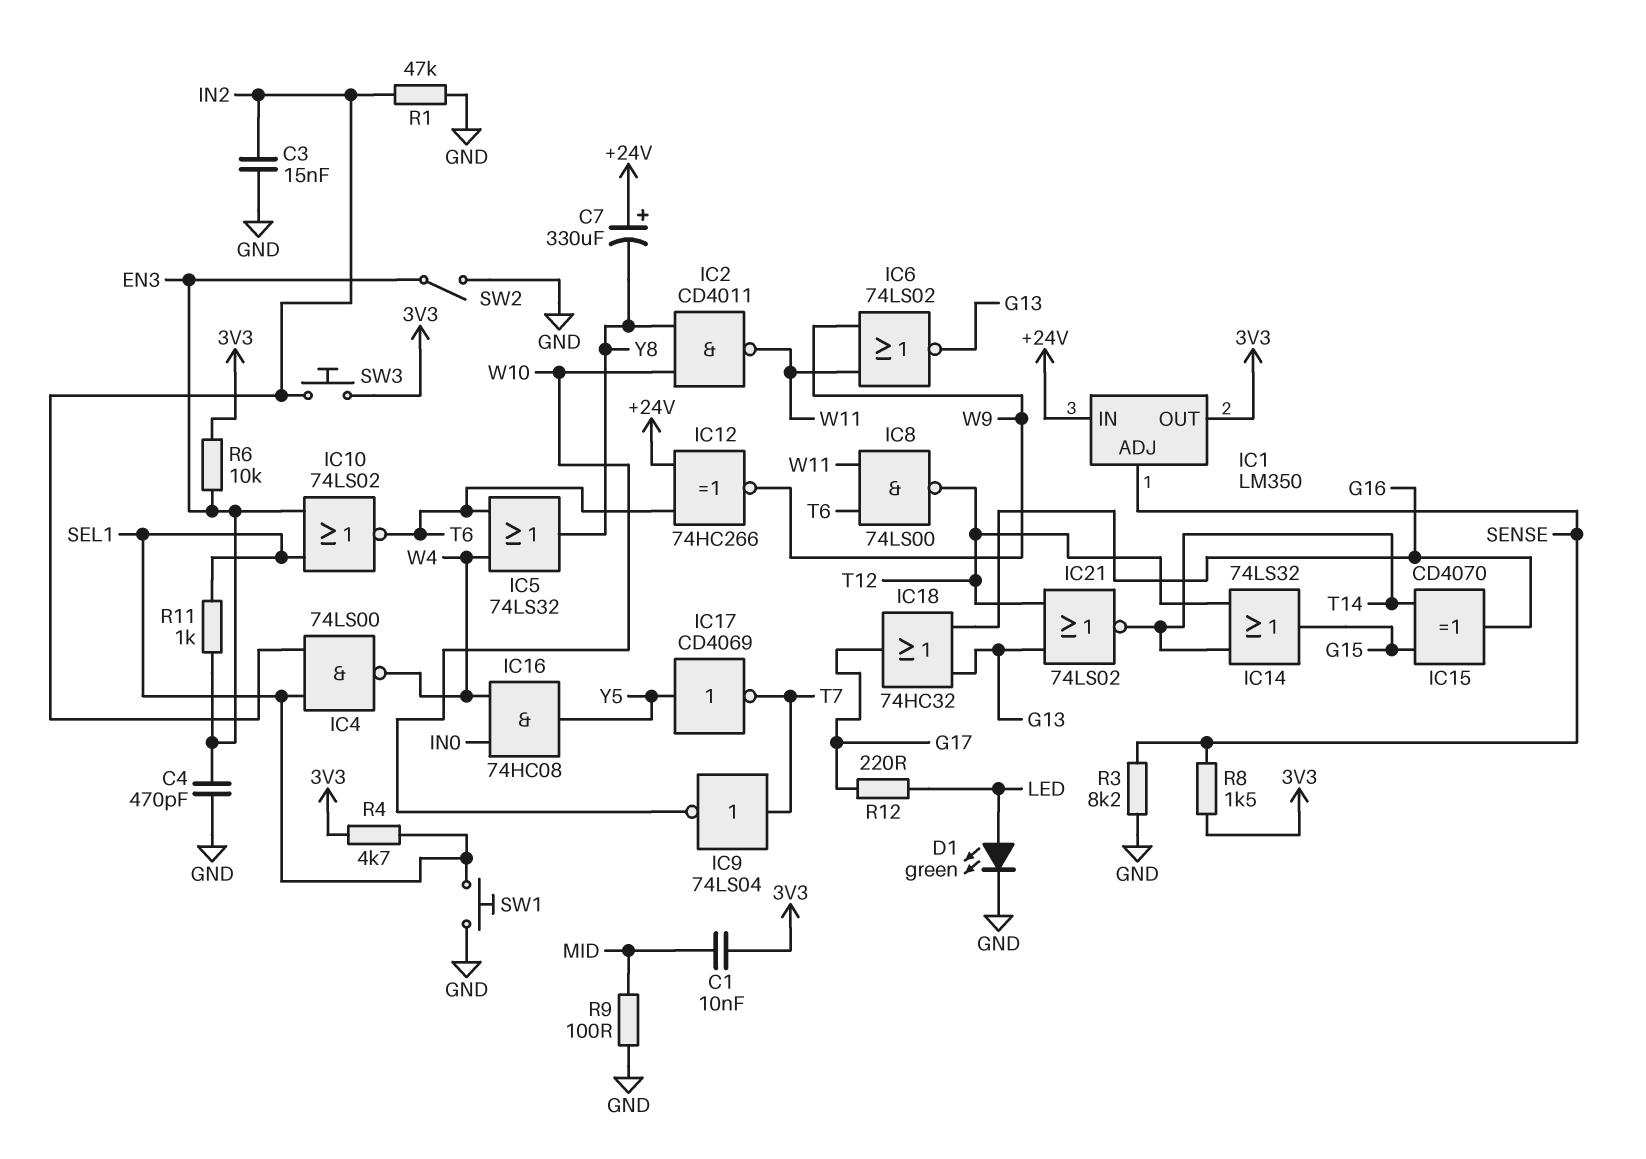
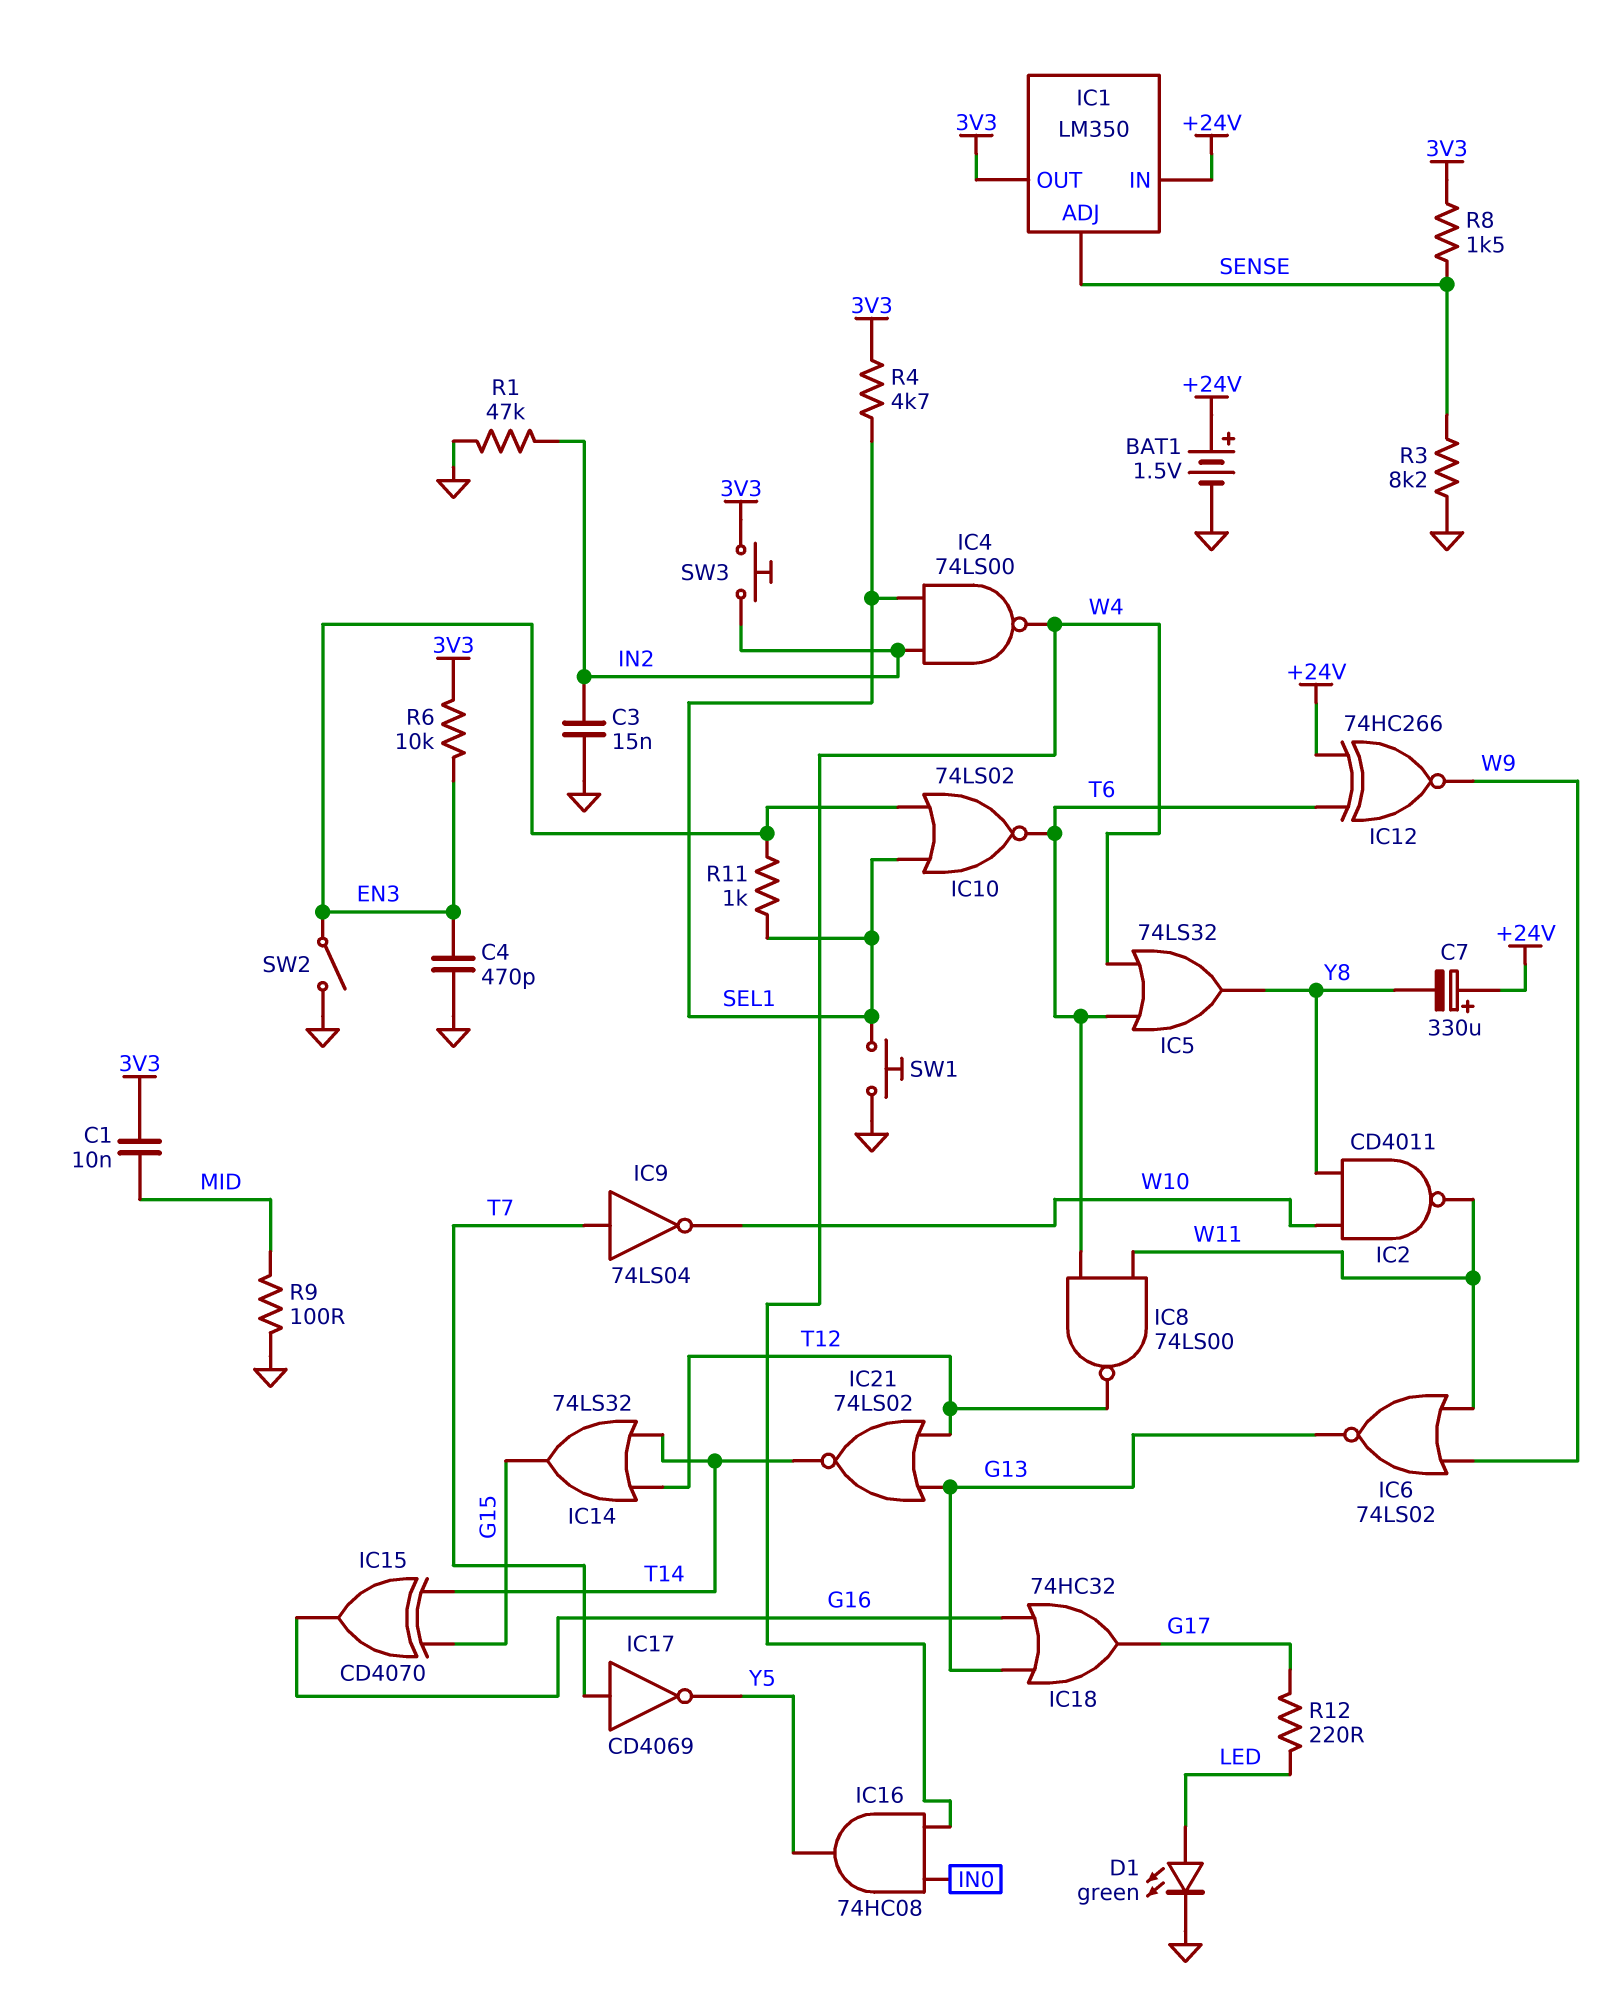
BAT1: none -> 1.5V (plus +24V, minus GND)
IC17: NOT CD4069 (in Y5, out T7) -> NOT CD4069 (in T7, out Y5)

